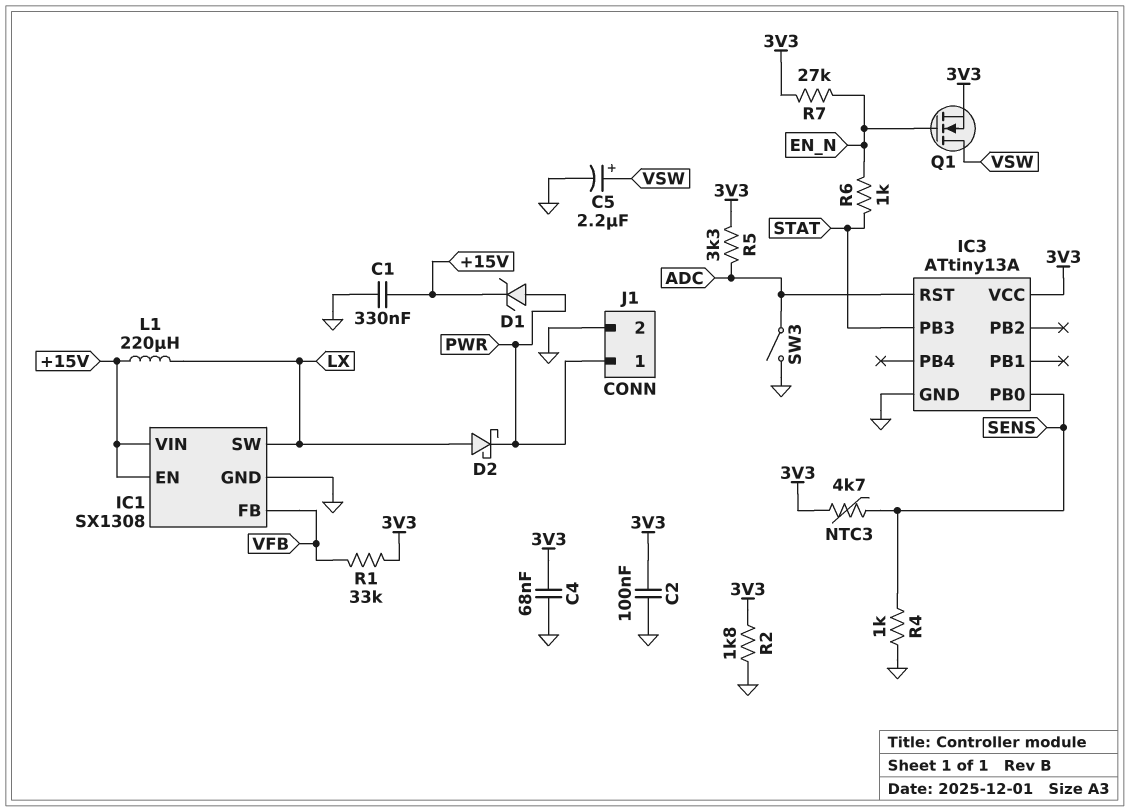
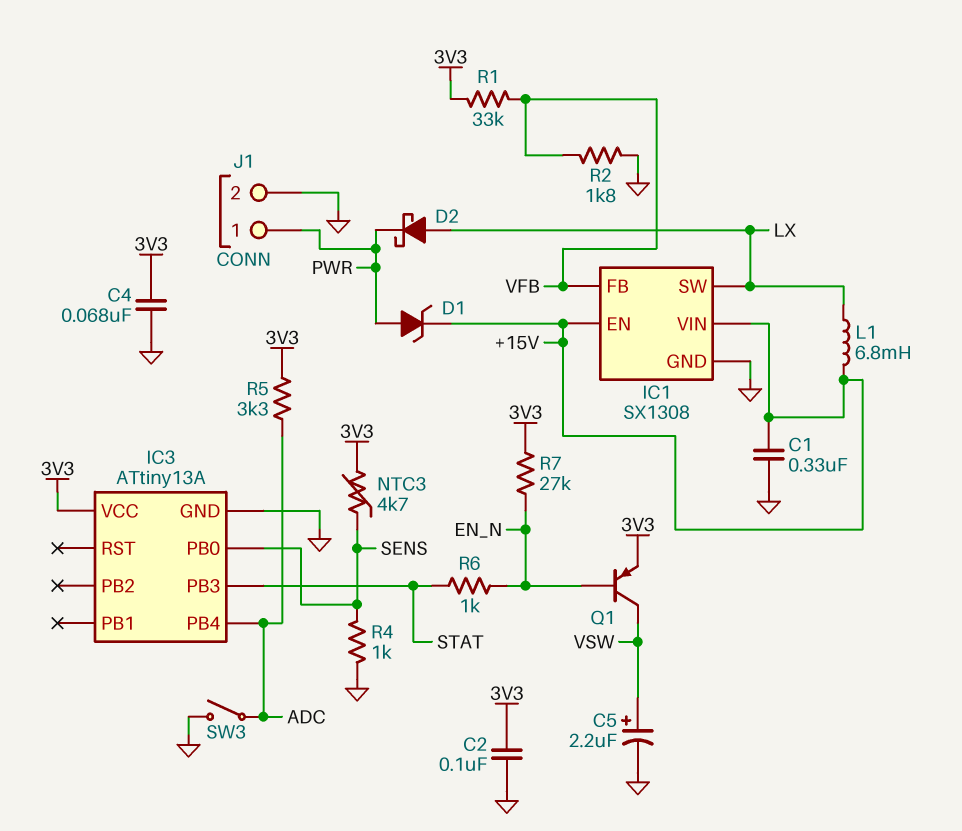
IC3 pin PB4: none -> ADC
IC3 pin RST: ADC -> none
L1: 220uH (+15V, LX) -> 6.8mH (+15V, LX)
Q1: NMOS (G EN_N, D VSW, S 3V3) -> PNP (B EN_N, C VSW, E 3V3)
R2: 1.8k (3V3, GND) -> 1.8k (GND, VFB)

